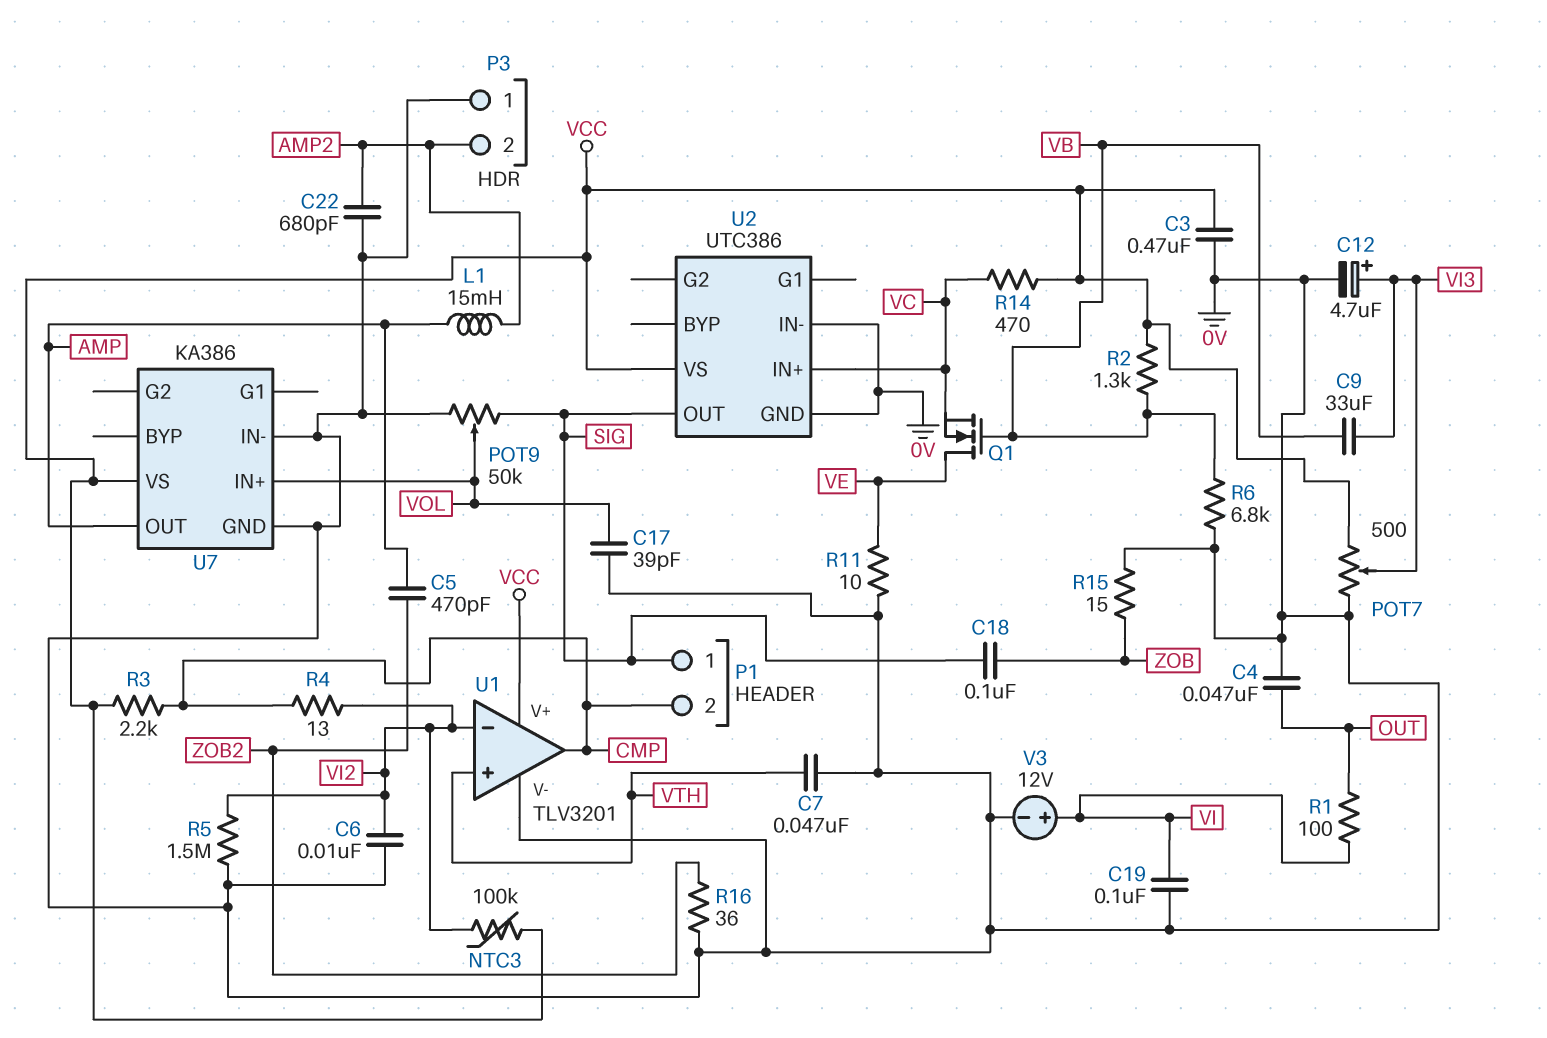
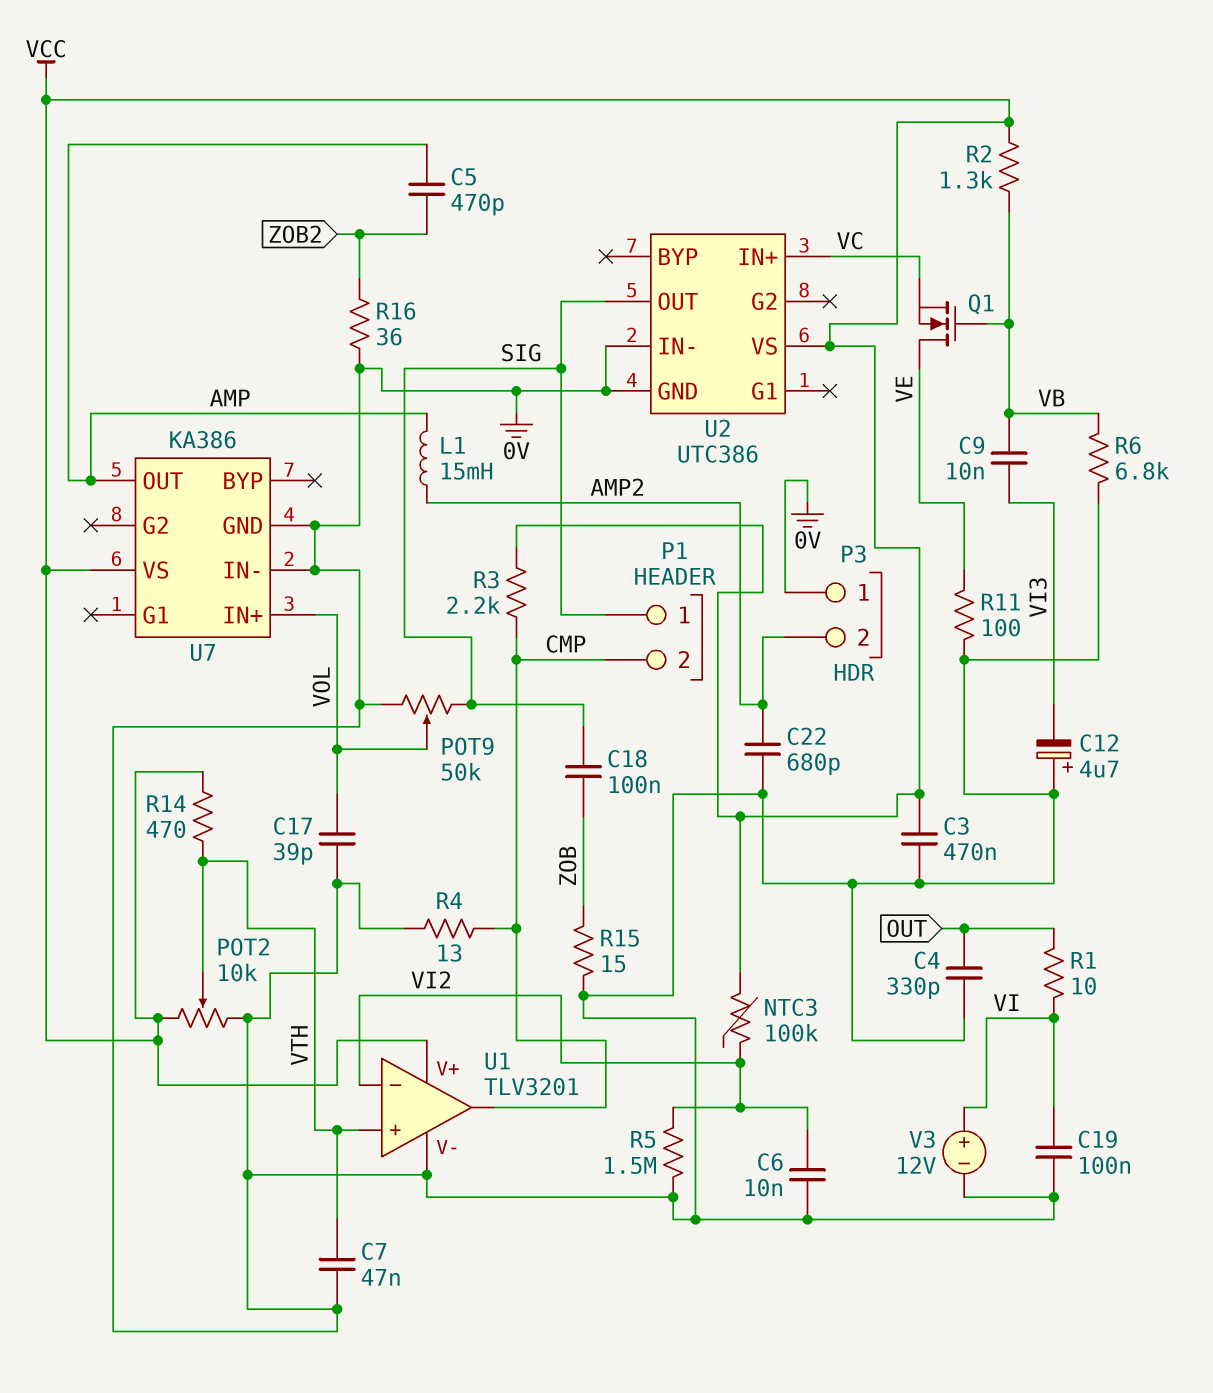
C4: 47nF (0V, OUT) -> 330pF (0V, OUT)
C9: 33uF (VB, VI3) -> 10nF (VB, VI3)
C12: 4.7uF (plus VI3, minus 0V) -> 4.7uF (plus 0V, minus VI3)
POT2: none -> 10k (0V, VCC, wiper VTH)
POT7: 500 (0V, VCC, wiper VI3) -> none
R1: 100 (OUT, VI) -> 10 (OUT, VI)
R4: 13 (CMP, VI2) -> 13 (0V, CMP)
R11: 10 (0V, VE) -> 100 (0V, VE)
R14: 470 (VC, VCC) -> 470 (VCC, VTH)

